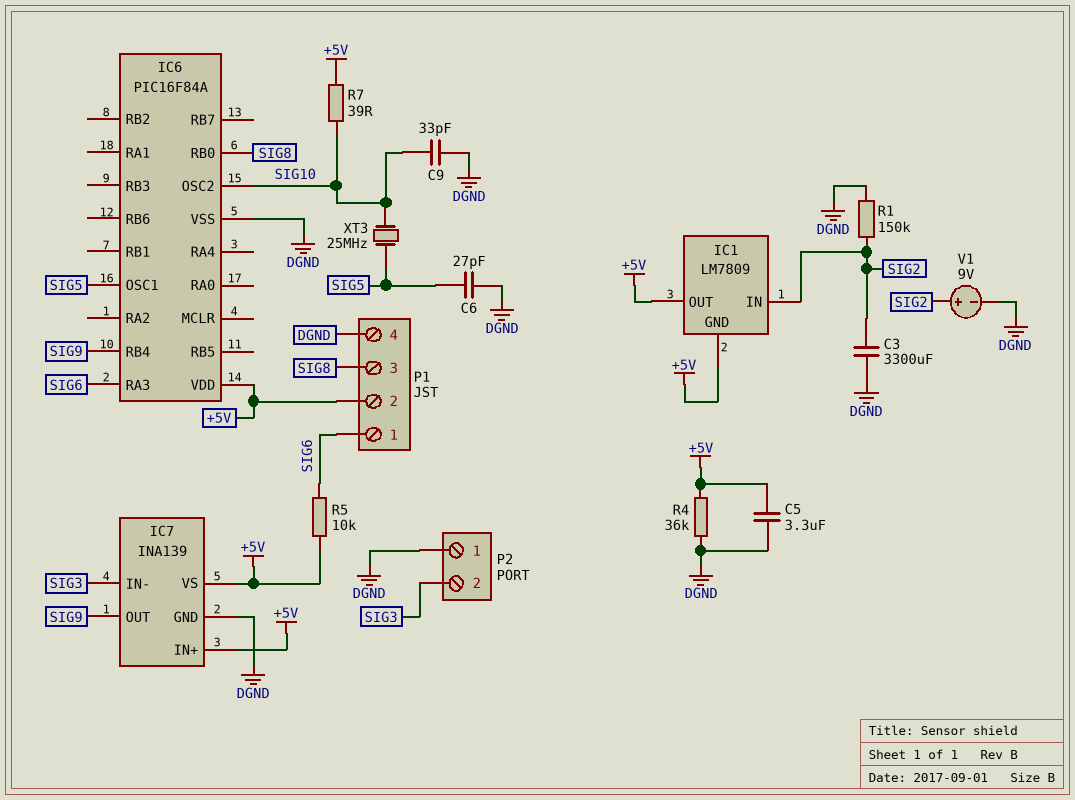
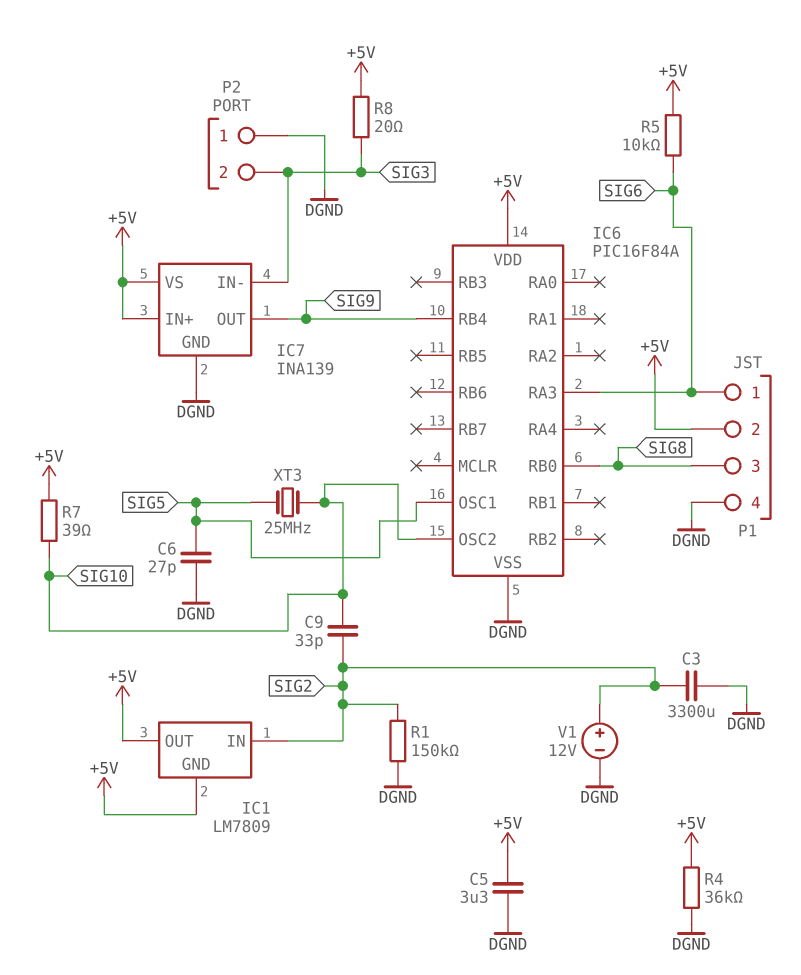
C9: 33pF (DGND, SIG10) -> 33pF (SIG2, SIG10)
R8: none -> 20 (+5V, SIG3)
V1: 9V (plus SIG2, minus DGND) -> 12V (plus SIG2, minus DGND)

